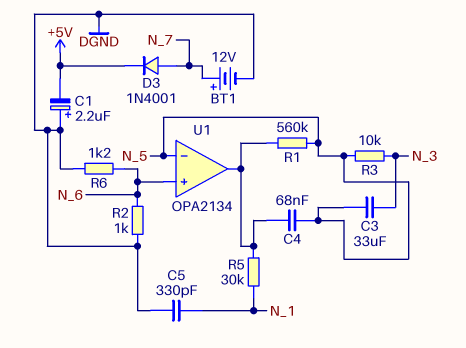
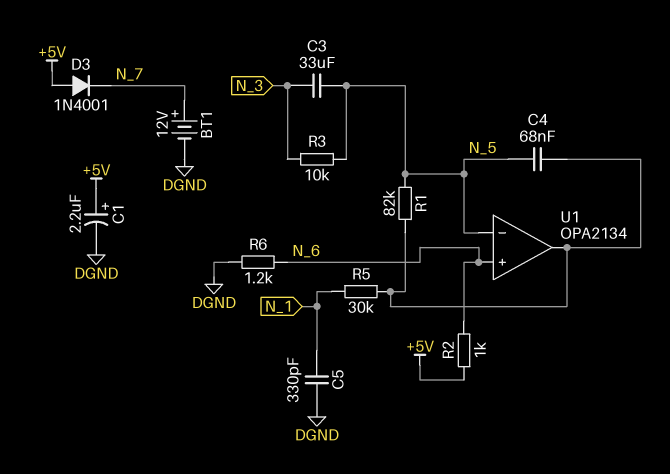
C1: 2.2uF (plus DGND, minus +5V) -> 2.2uF (plus +5V, minus DGND)
D3: diode 1N4001 (A N_7, K +5V) -> diode 1N4001 (A +5V, K N_7)
R1: 560k (N_5, U1/out) -> 82k (N_5, U1/out)
R2: 1k (DGND, N_6) -> 1k (+5V, N_6)

